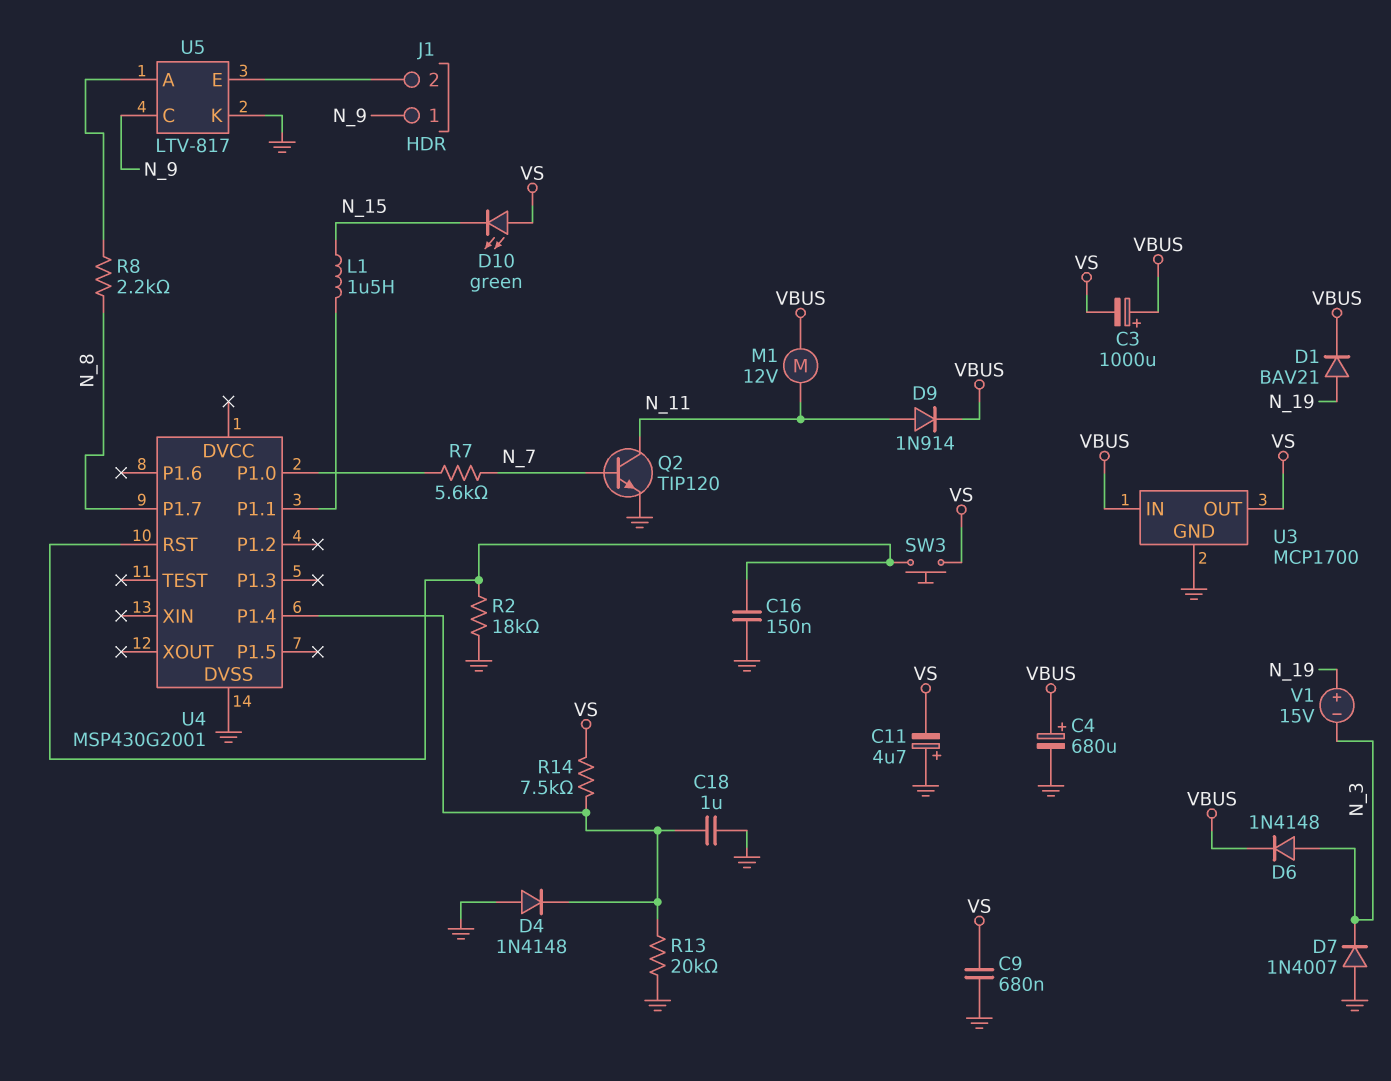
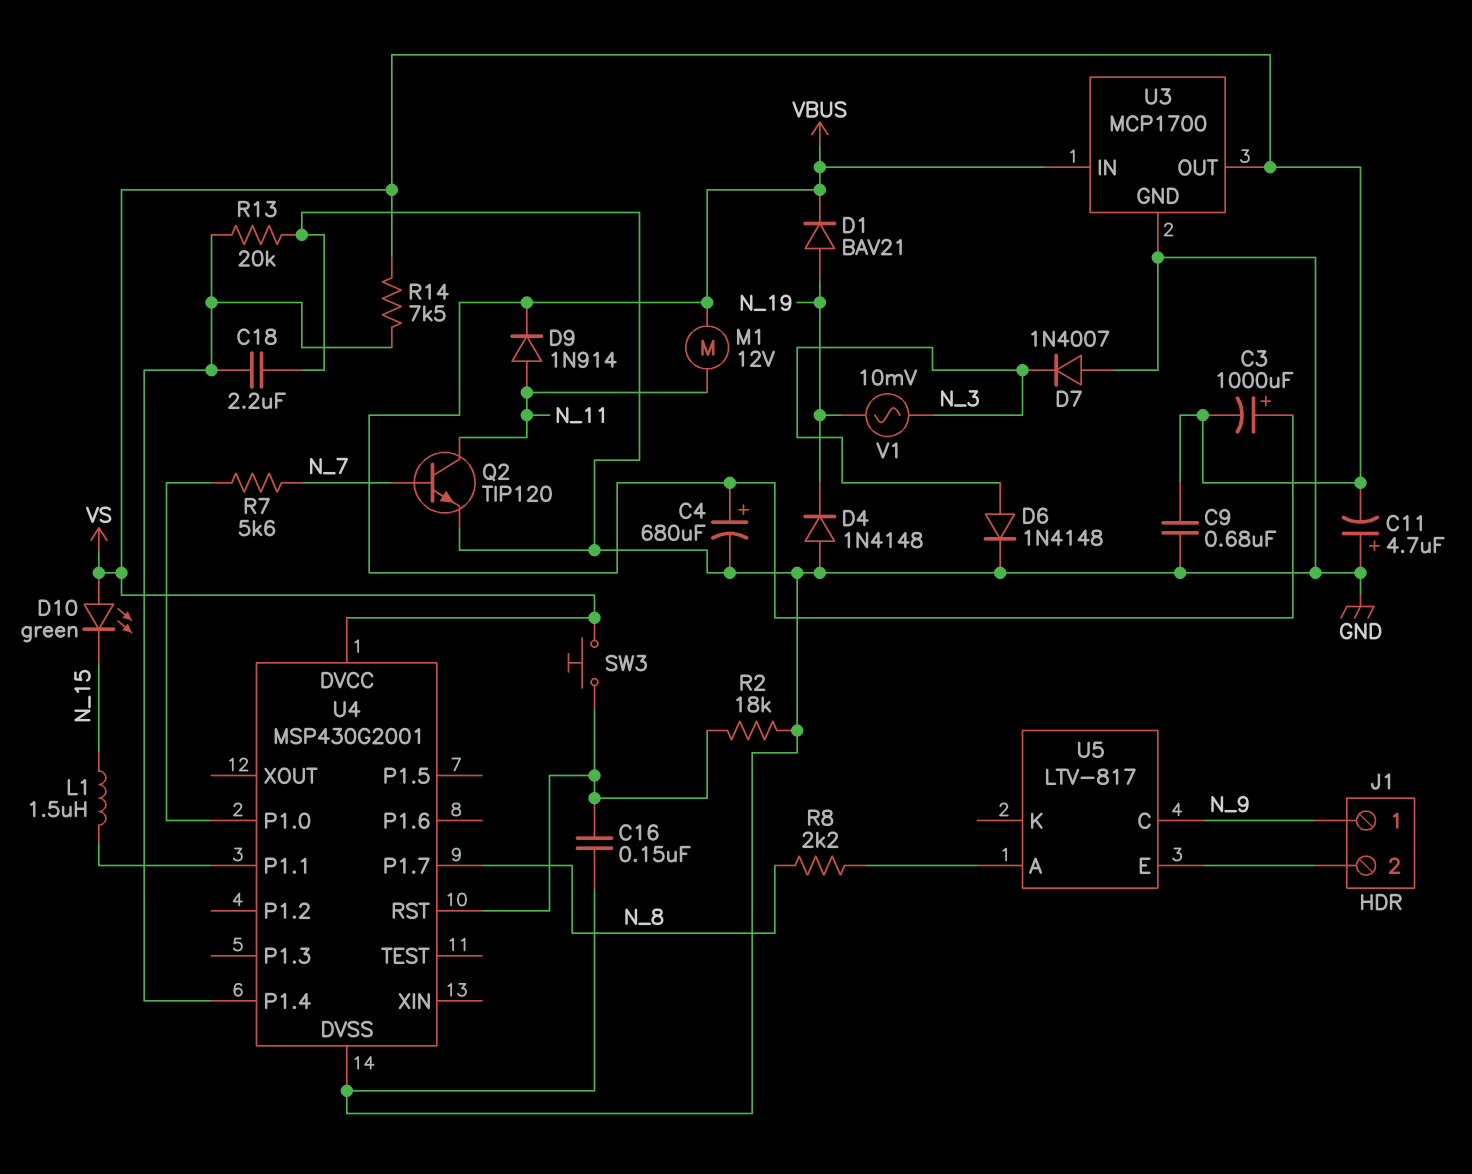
C18: 1uF (GND, U4/P1.4) -> 2.2uF (GND, U4/P1.4)
D4: diode 1N4148 (A GND, K U4/P1.4) -> diode 1N4148 (A GND, K N_19)
D6: diode 1N4148 (A N_3, K VBUS) -> diode 1N4148 (A N_3, K GND)
U4 pin DVCC: none -> VS
U5 pin K: GND -> none
V1: 15V (plus N_19, minus N_3) -> AC 10mV (N_3, N_19)

